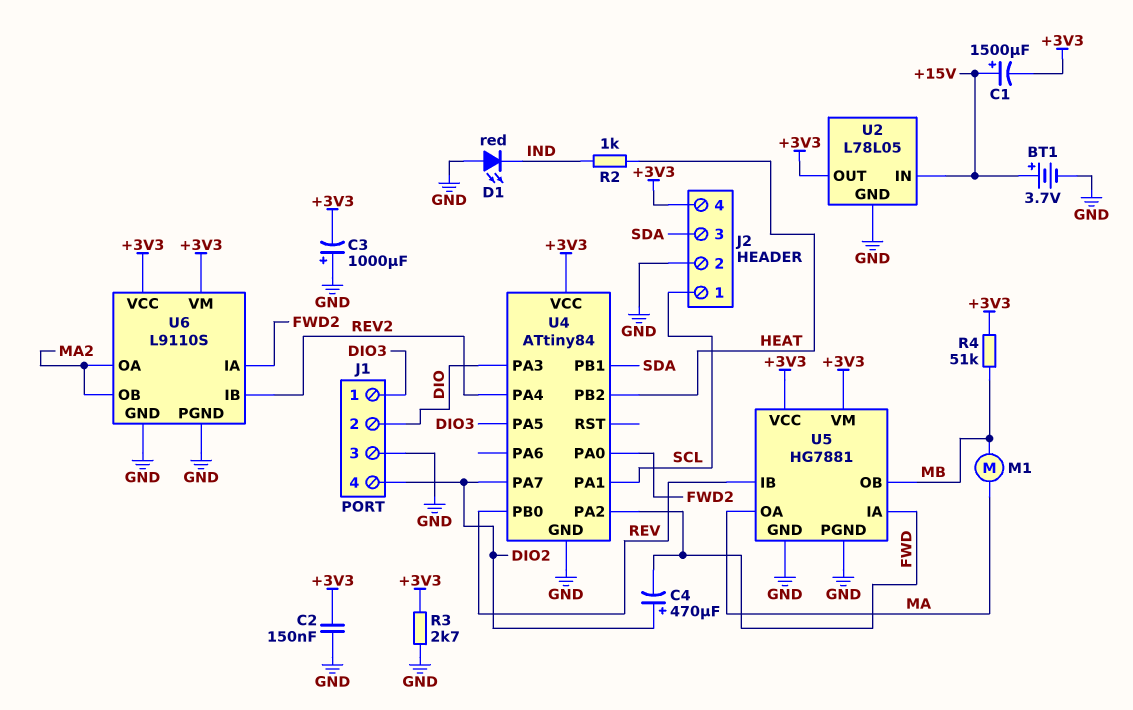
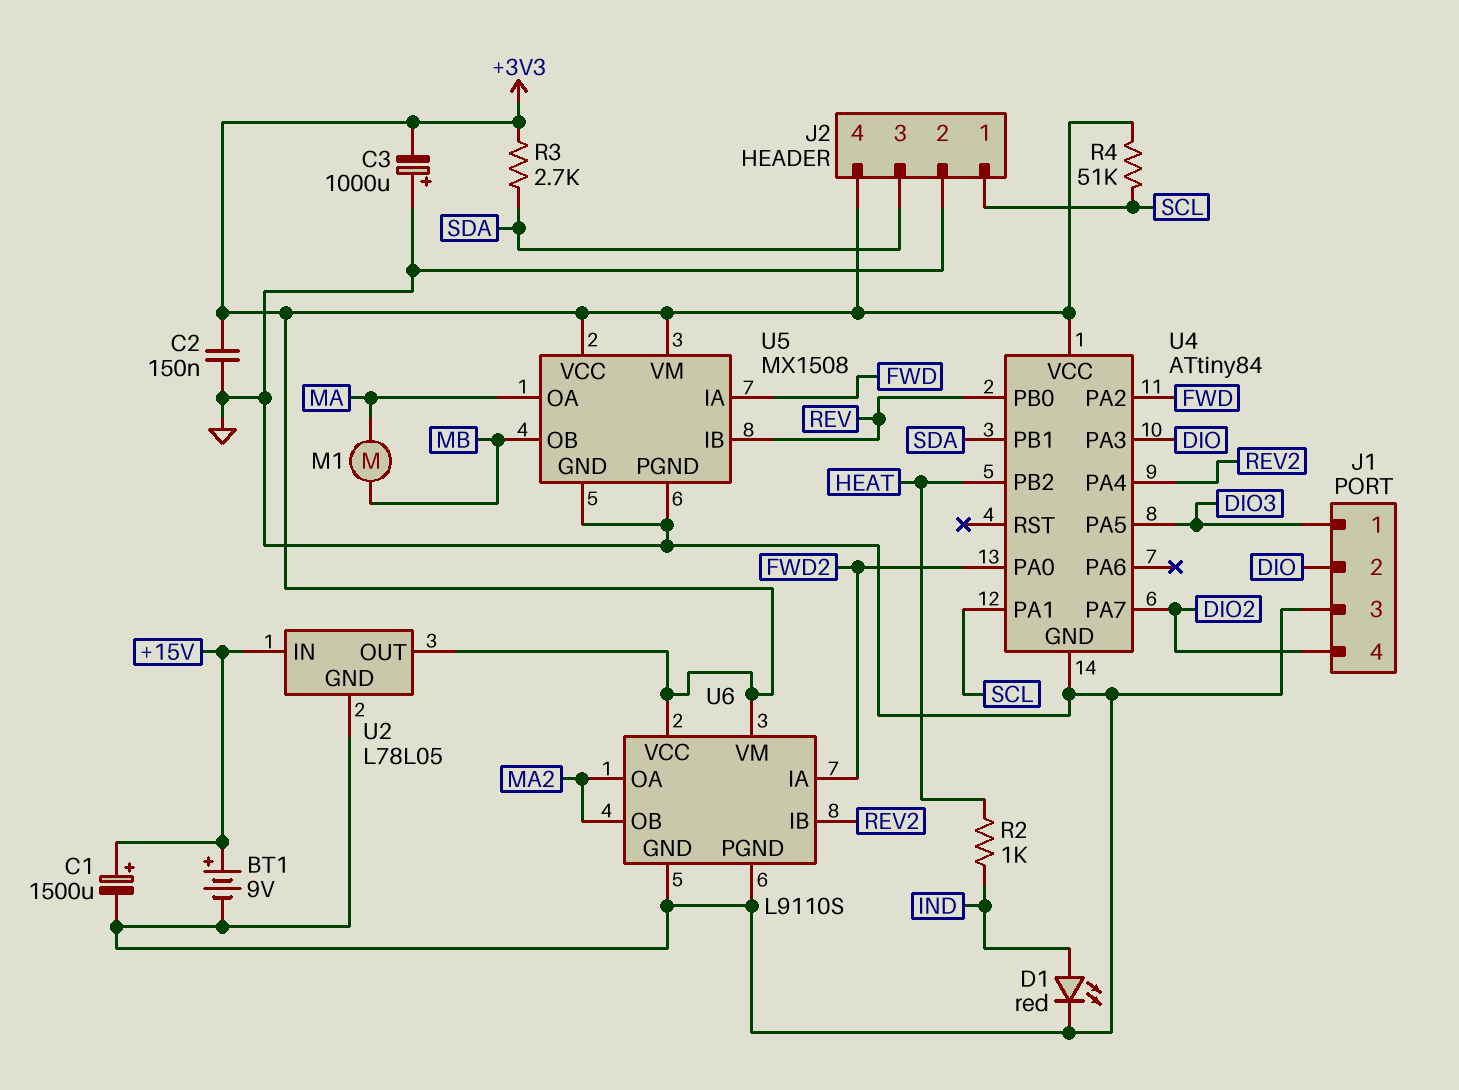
BT1: 3.7V (plus +15V, minus GND) -> 9V (plus +15V, minus GND)
C1: 1500uF (plus +15V, minus +3V3) -> 1500uF (plus +15V, minus GND)
C4: 470uF (plus DIO2, minus FWD) -> none
D1: LED red (A GND, K IND) -> LED red (A IND, K GND)
R3: 2.7k (+3V3, GND) -> 2.7k (+3V3, SDA)
R4: 51k (+3V3, MB) -> 51k (+3V3, SCL)
U5: HG7881 -> MX1508

